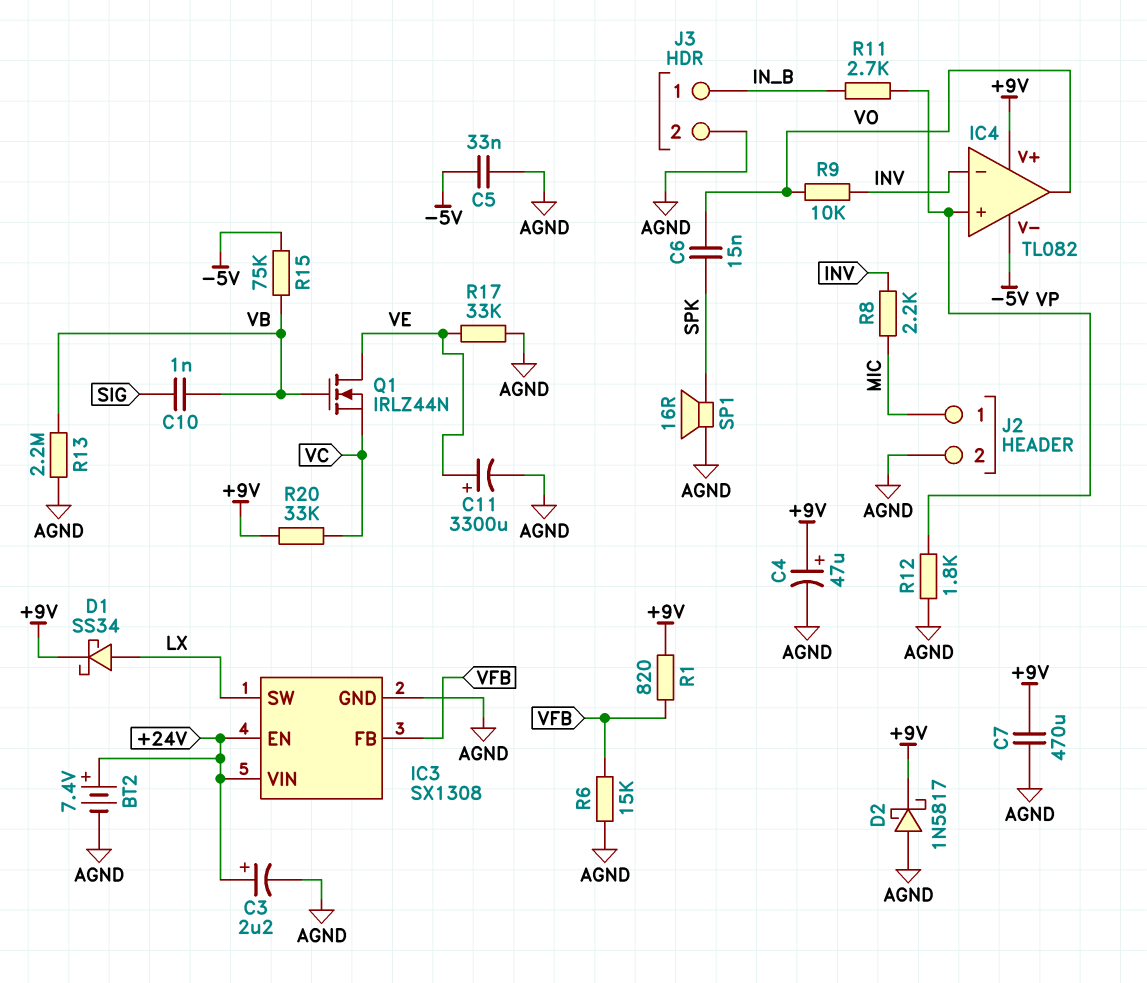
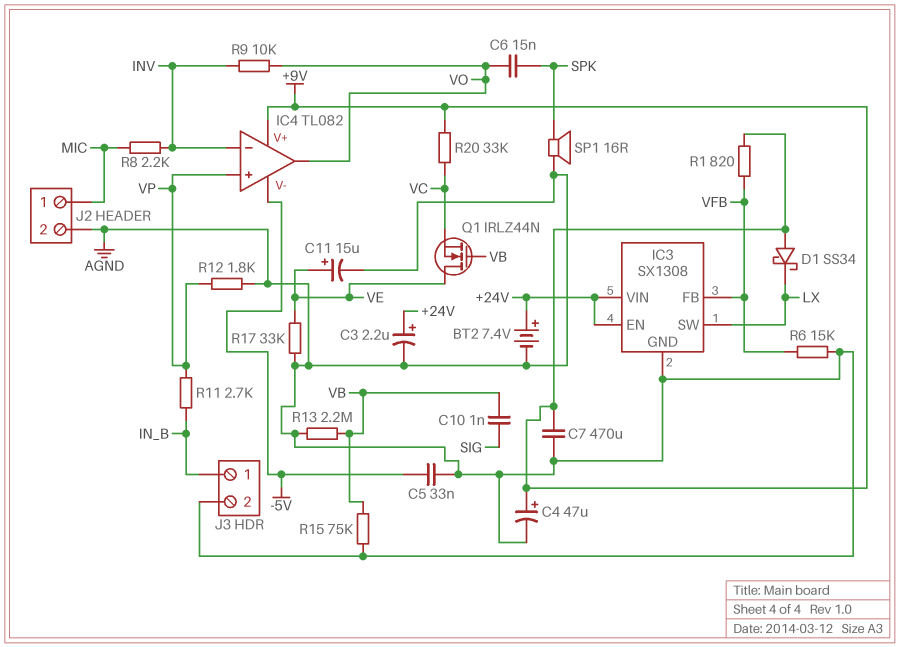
C11: 3300uF (plus VE, minus AGND) -> 15uF (plus VE, minus AGND)
D1: schottky SS34 (A LX, K +9V) -> schottky SS34 (A +9V, K LX)
D2: schottky 1N5817 (A AGND, K +9V) -> none
R15: 75k (-5V, VB) -> 75k (AGND, VB)

